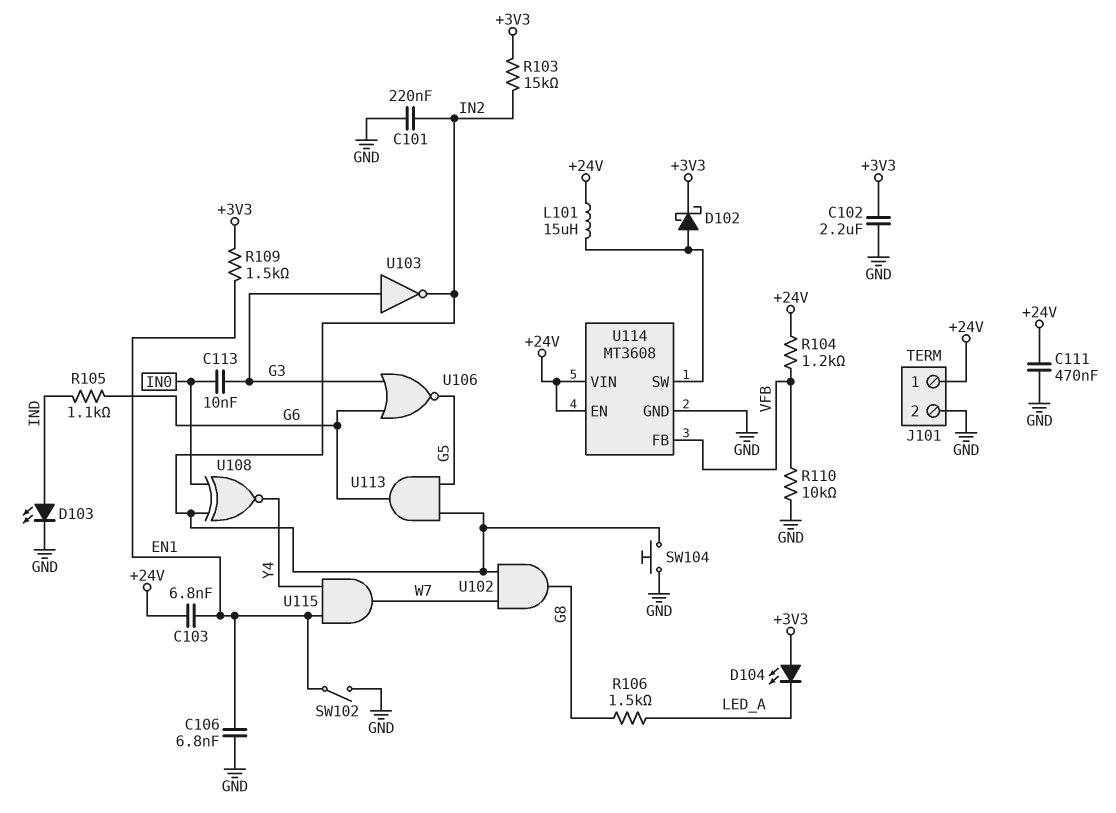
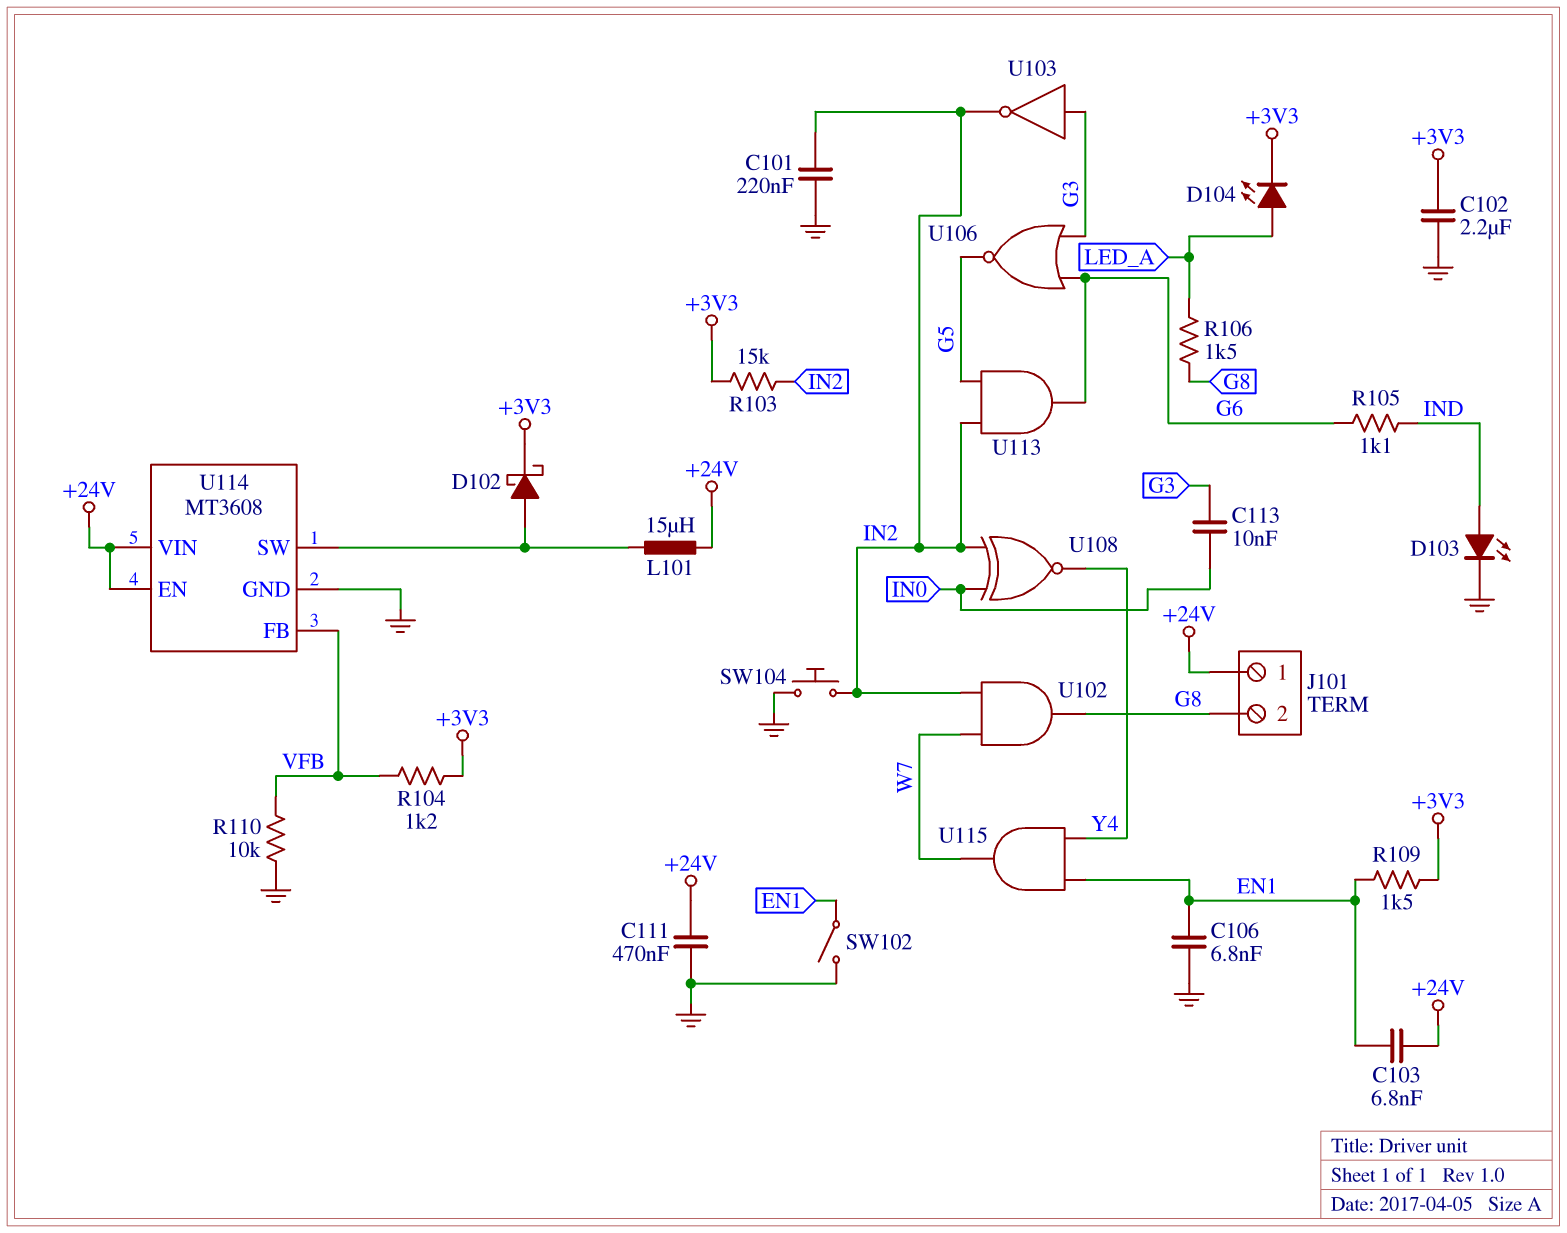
D104: LED (A +3V3, K LED_A) -> LED (A LED_A, K +3V3)
J101 pin 2: GND -> G8
R104: 1.2k (+24V, VFB) -> 1.2k (+3V3, VFB)

